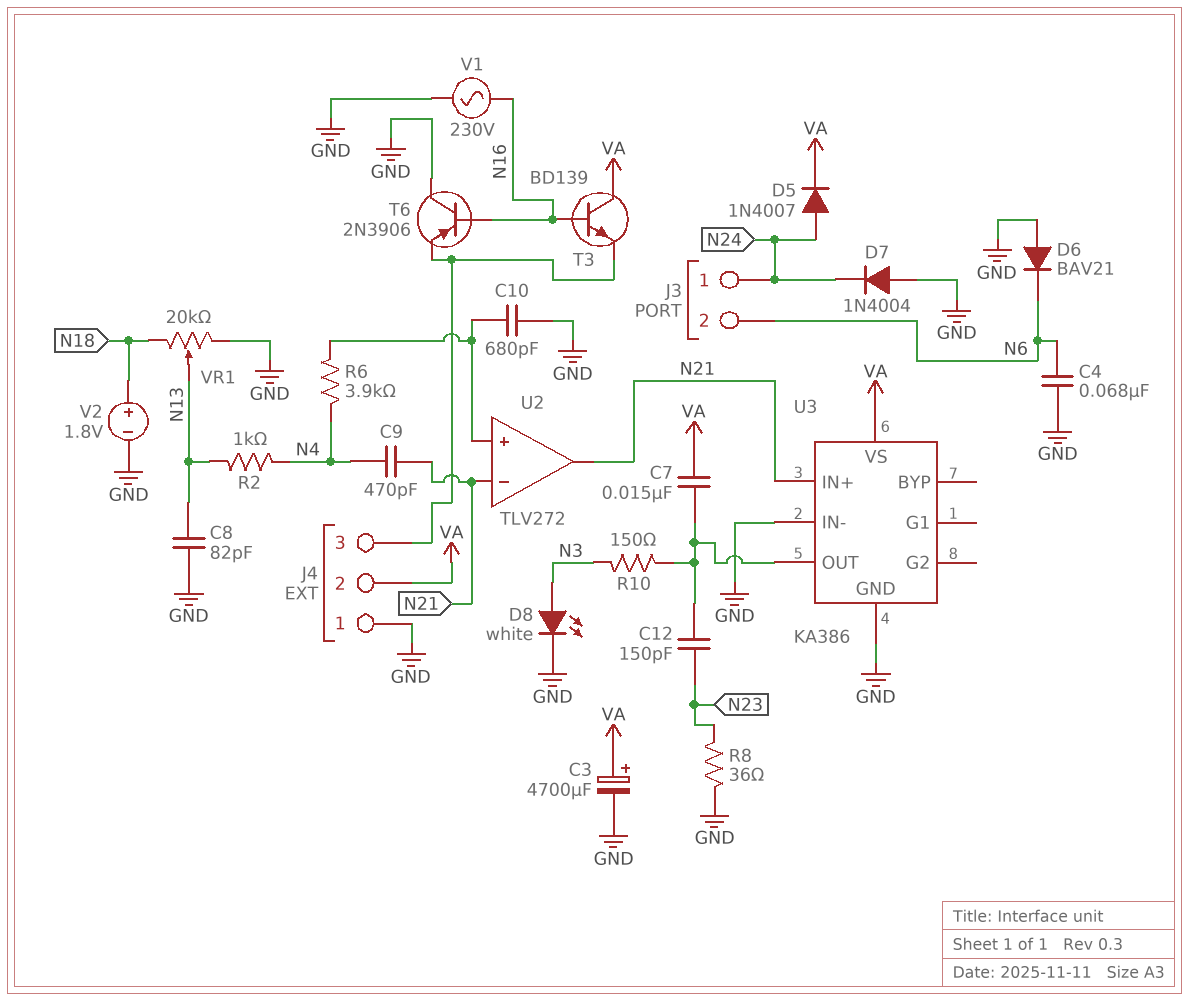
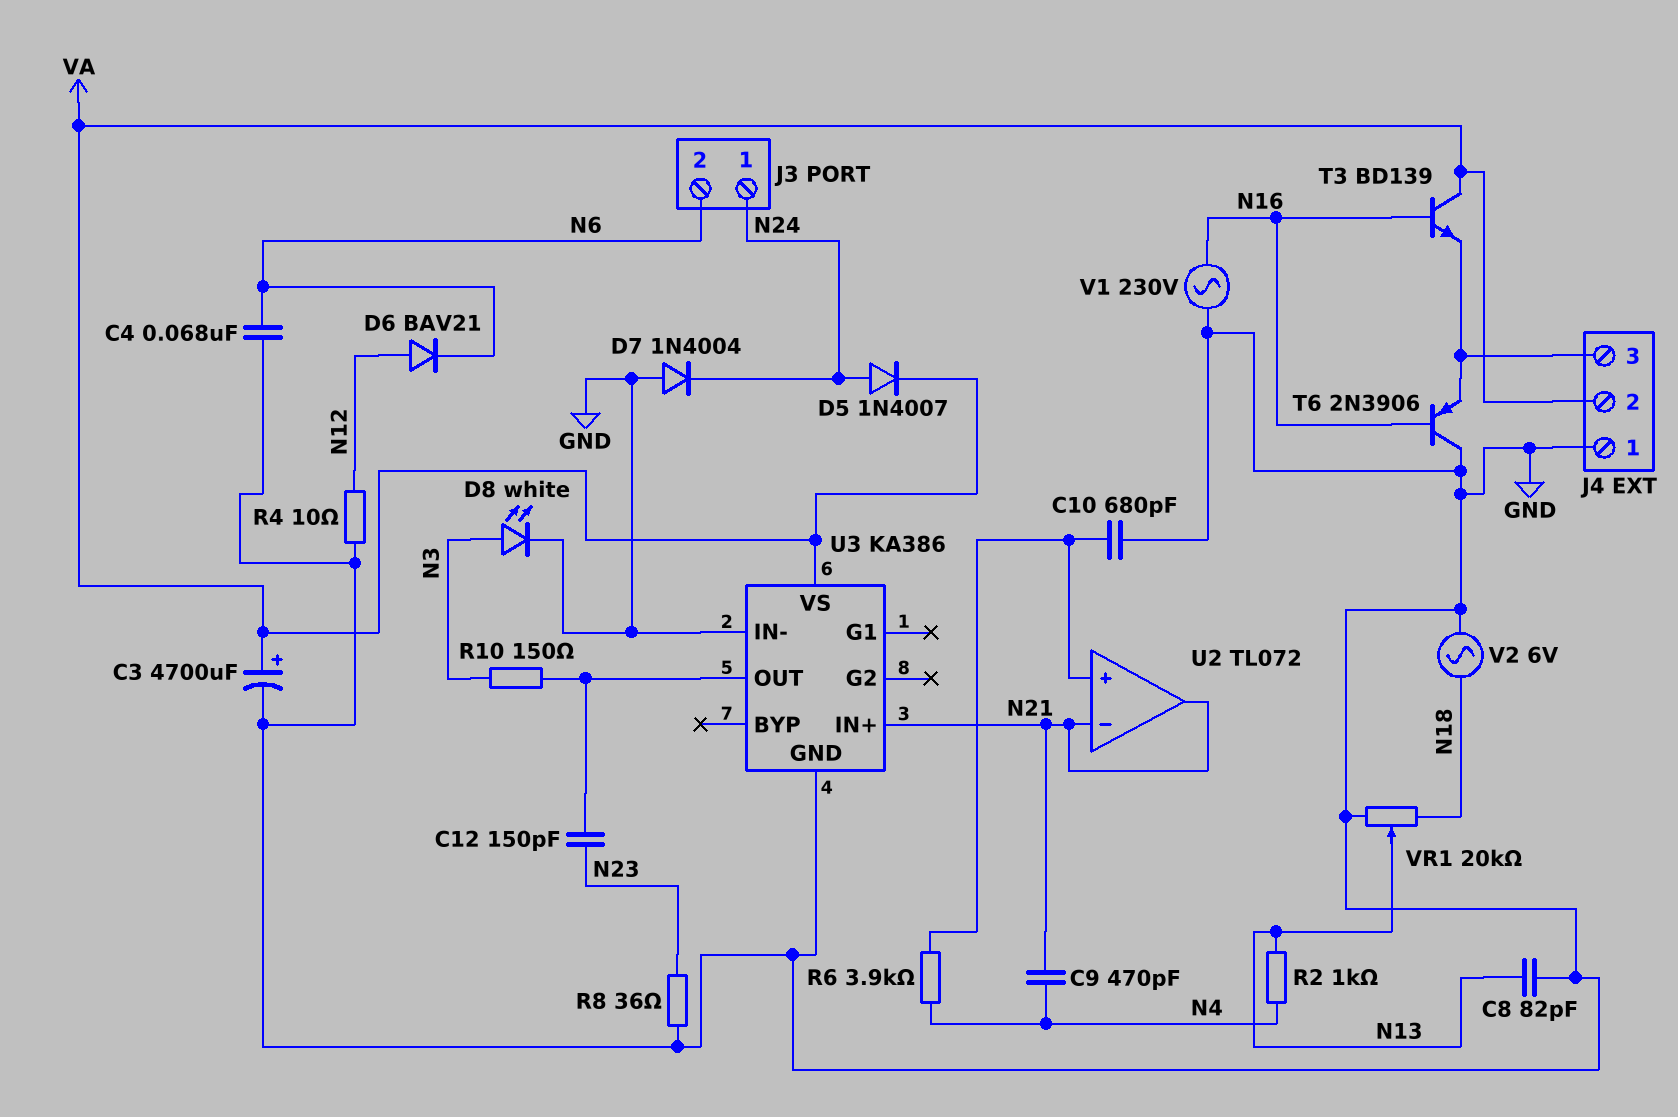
C7: 15nF (U3/OUT, VA) -> none
D6: diode BAV21 (A GND, K N6) -> diode BAV21 (A N12, K N6)
R4: none -> 10 (GND, N12)
U2: TLV272 -> TL072
V2: 1.8V (plus N18, minus GND) -> AC 6V (GND, N18)

